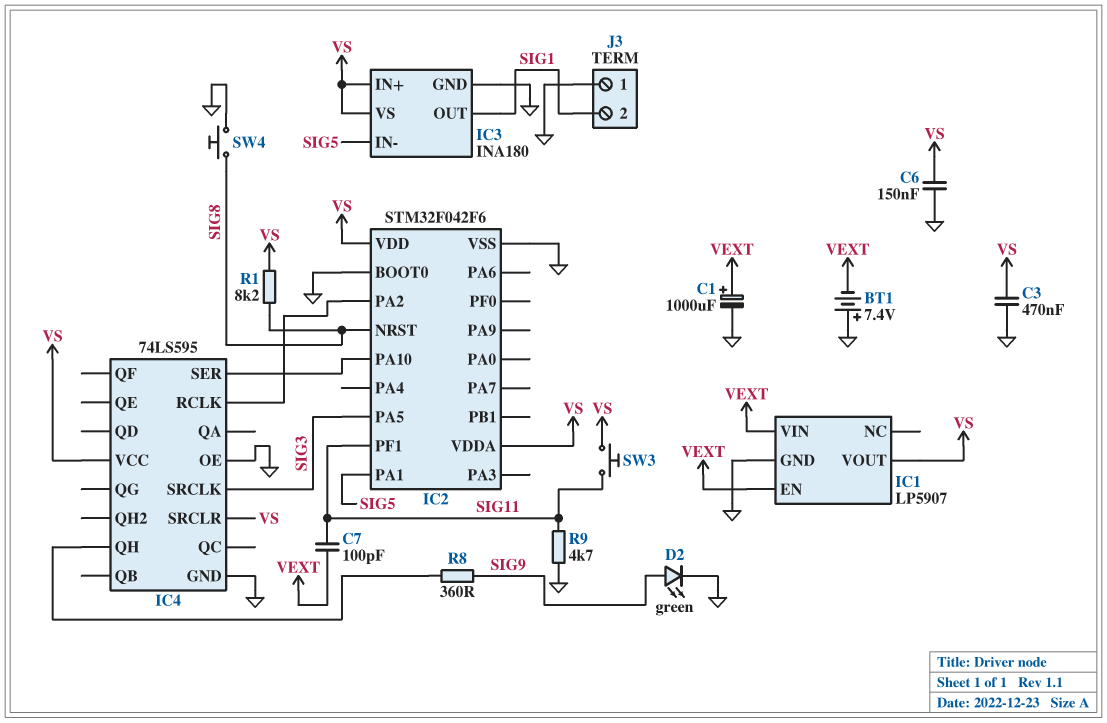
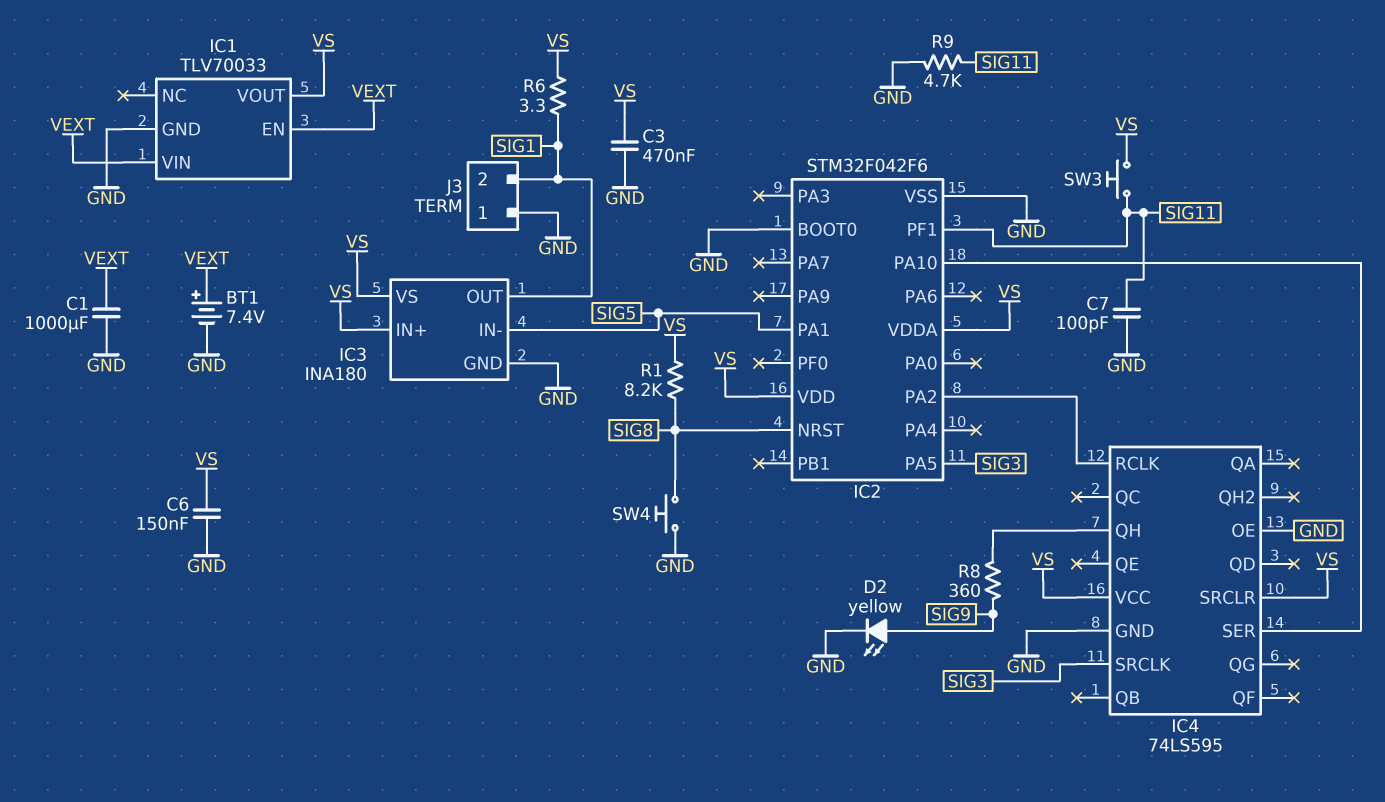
BT1: 7.4V (plus GND, minus VEXT) -> 7.4V (plus VEXT, minus GND)
C1: 1000uF (plus VEXT, minus GND) -> 1000uF (GND, VEXT)
C7: 100pF (SIG11, VEXT) -> 100pF (GND, SIG11)
D2: LED green (A SIG9, K GND) -> LED yellow (A SIG9, K GND)
IC1: LP5907 -> TLV70033
R6: none -> 3.3 (SIG1, VS)

